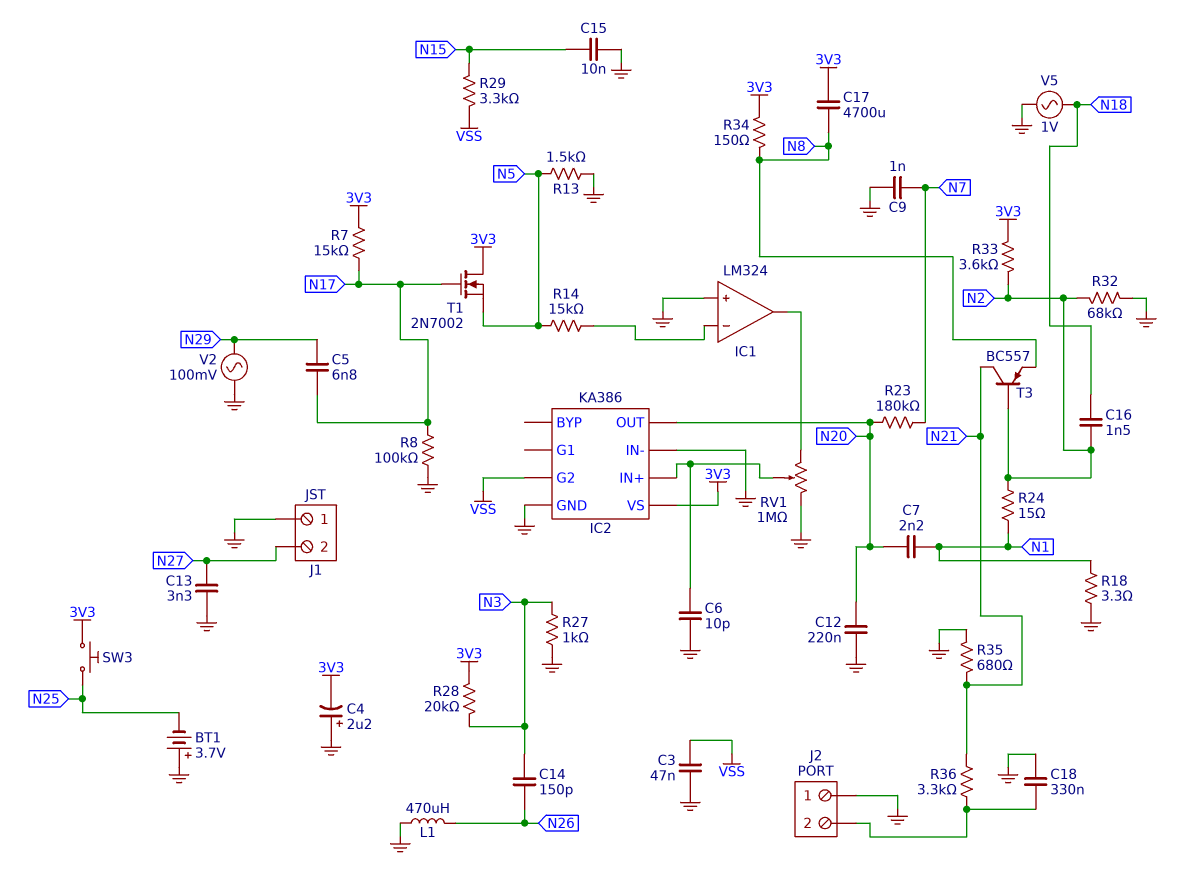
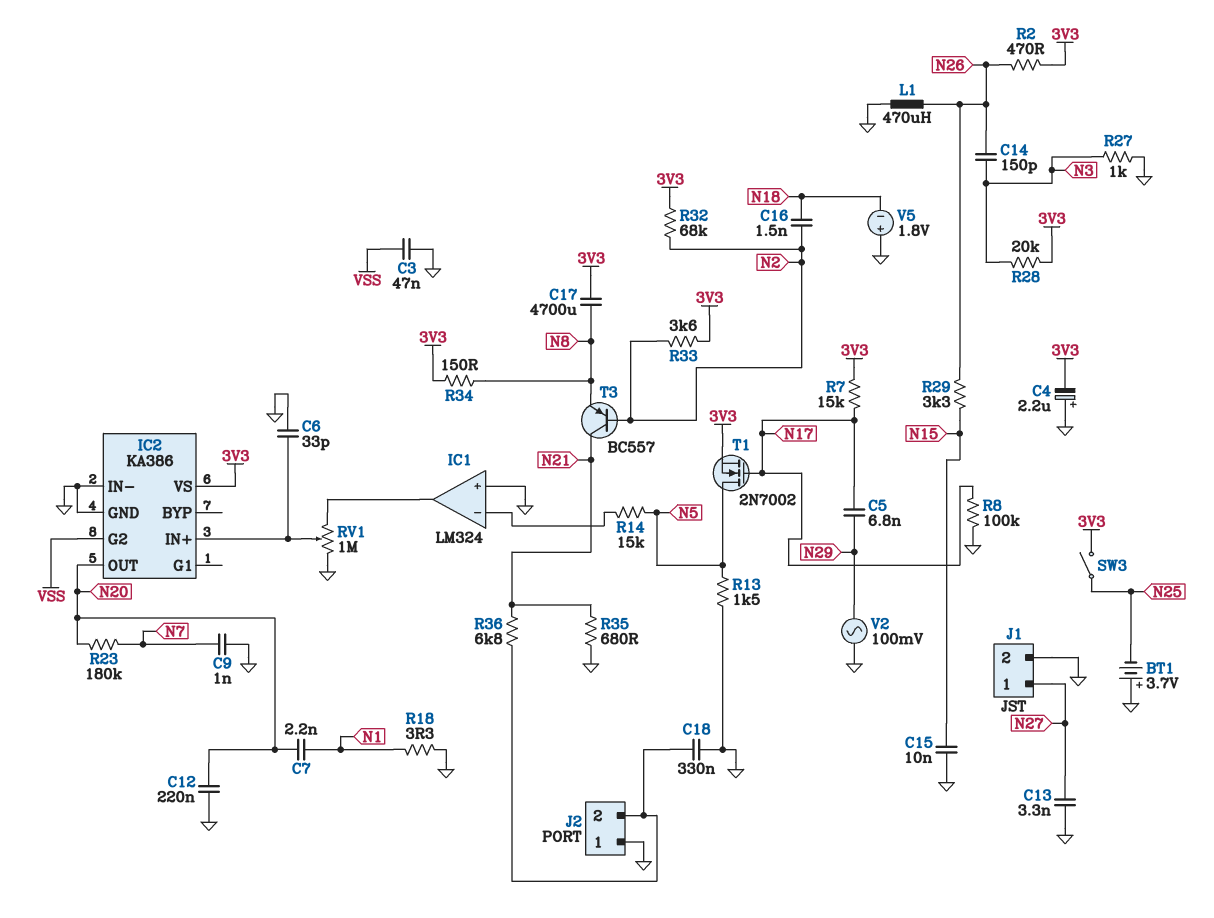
C6: 10pF (GND, IC2/IN+) -> 33pF (GND, IC2/IN+)
J1 pin 1: GND -> N27
J1 pin 2: N27 -> GND
R2: none -> 470 (3V3, N26)
R24: 15 (N1, N2) -> none
R29: 3.3k (N15, VSS) -> 3.3k (N15, N26)
R32: 68k (GND, N2) -> 68k (3V3, N2)
R36: 3.3k (J2/2, N21) -> 6.8k (J2/2, N21)
SW3: button (3V3, N25) -> switch (3V3, N25)
T1: NMOS 2N7002 (G N17, D 3V3, S N5) -> NMOS 2N7002 (G N17, D N5, S 3V3)
V5: AC 1V (GND, N18) -> 1.8V (plus GND, minus N18)

